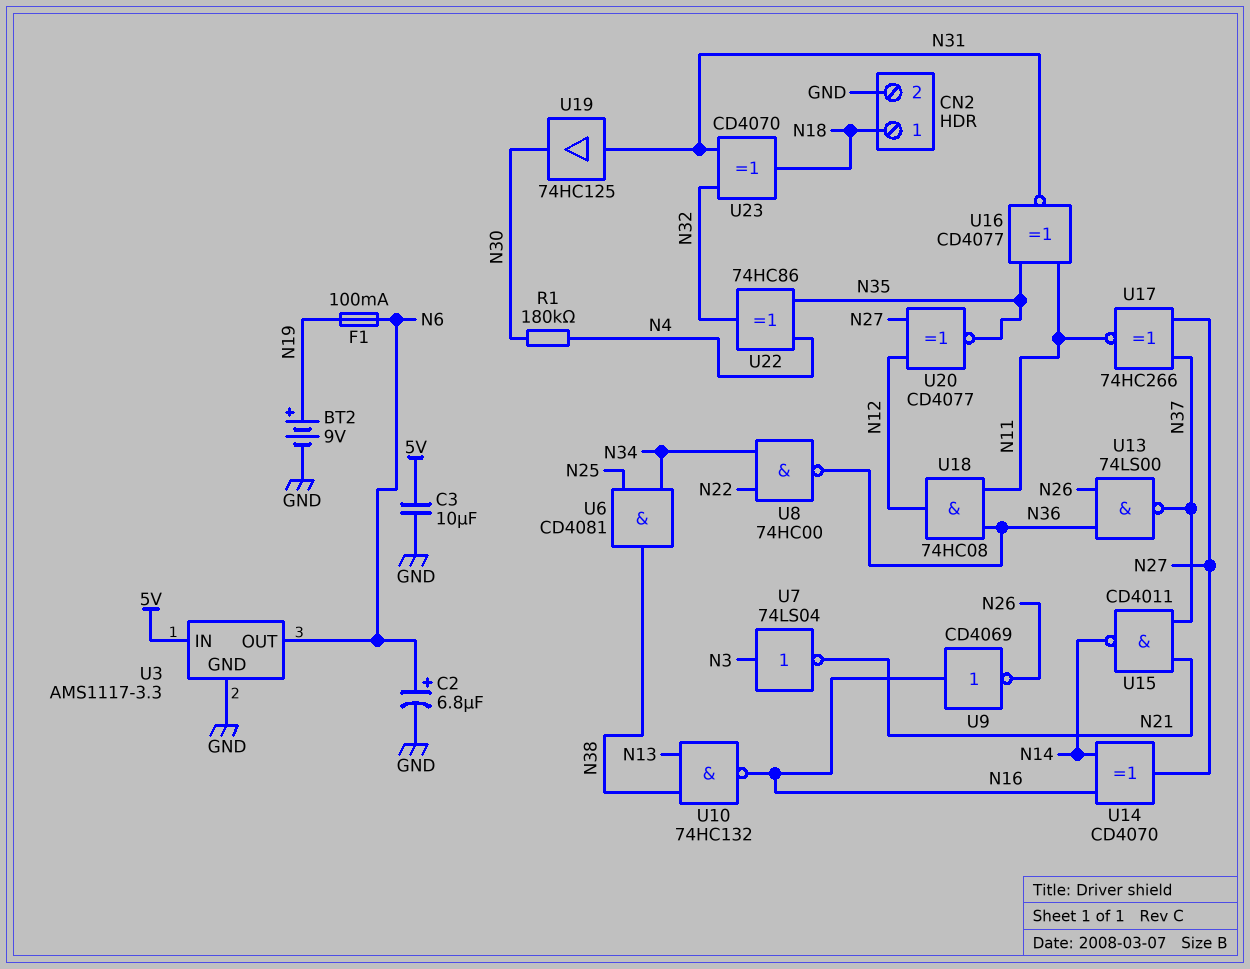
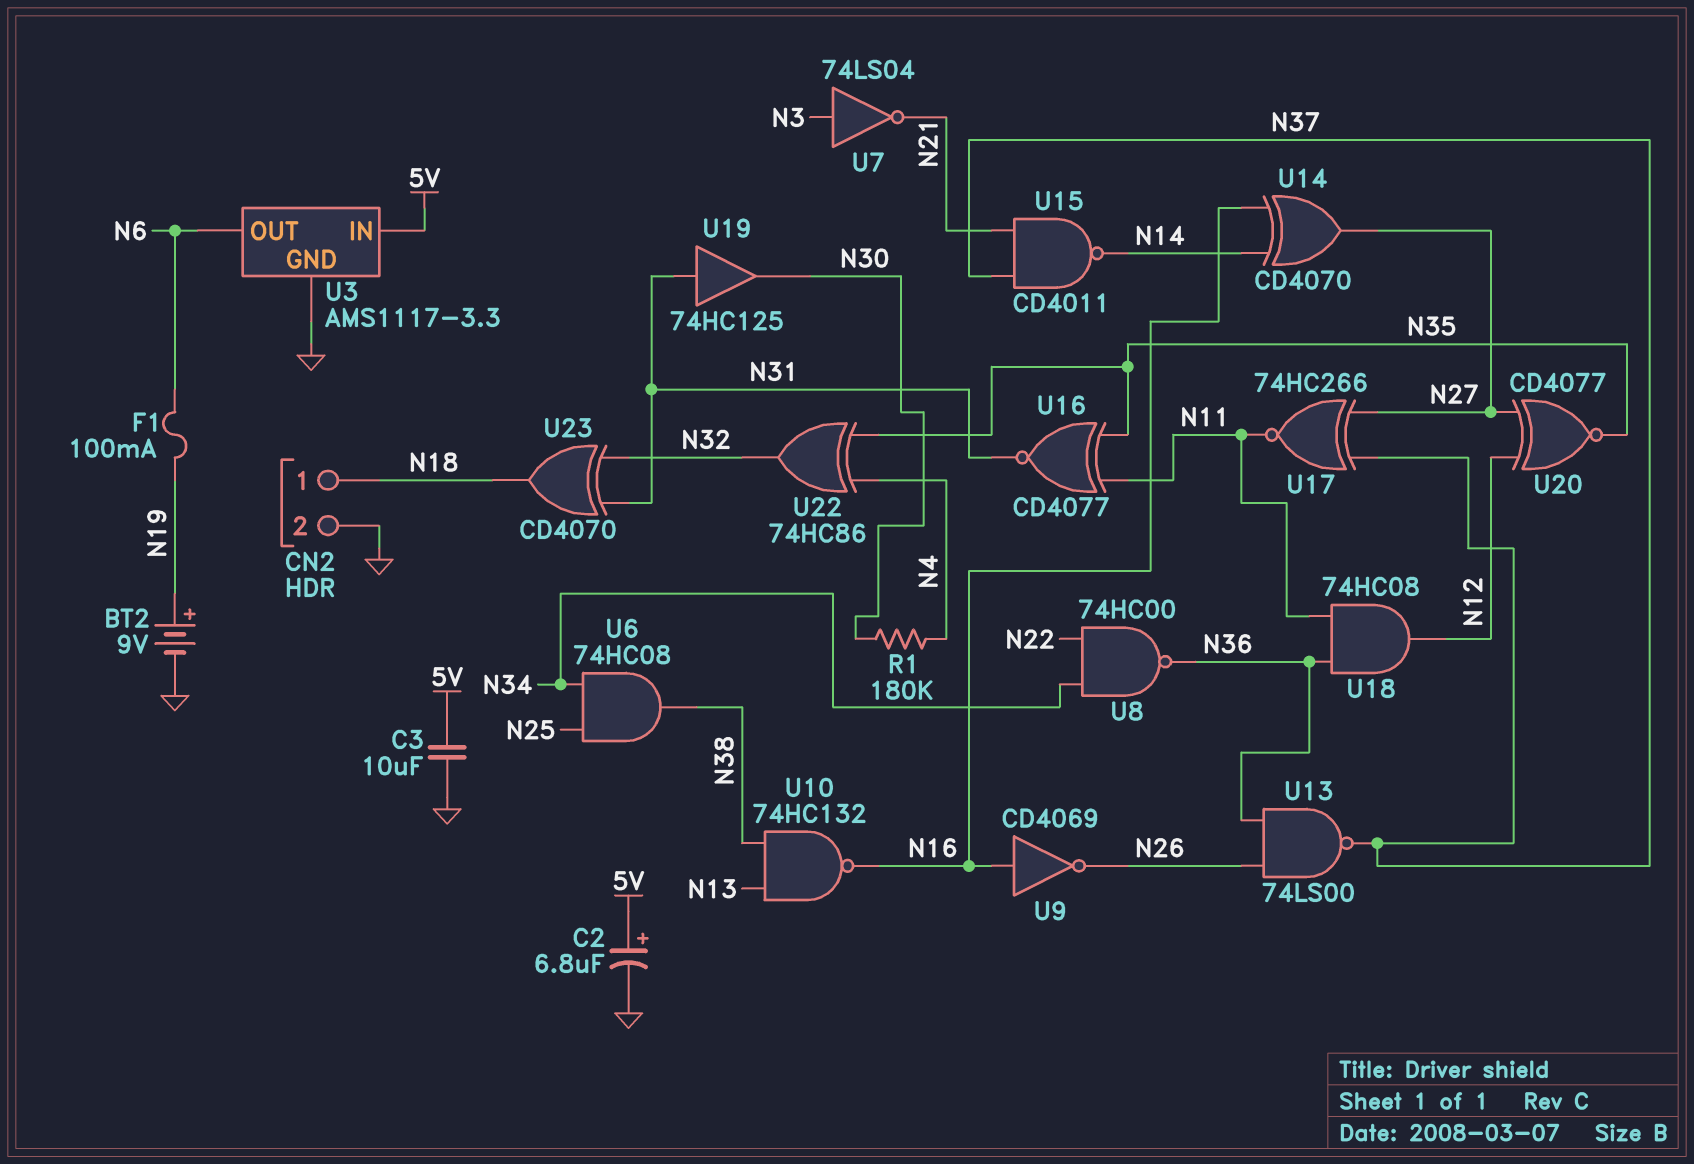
C2: 6.8uF (plus N6, minus GND) -> 6.8uF (plus 5V, minus GND)
U6: AND CD4081 (in N25, in N34, out N38) -> AND 74HC08 (in N25, in N34, out N38)

